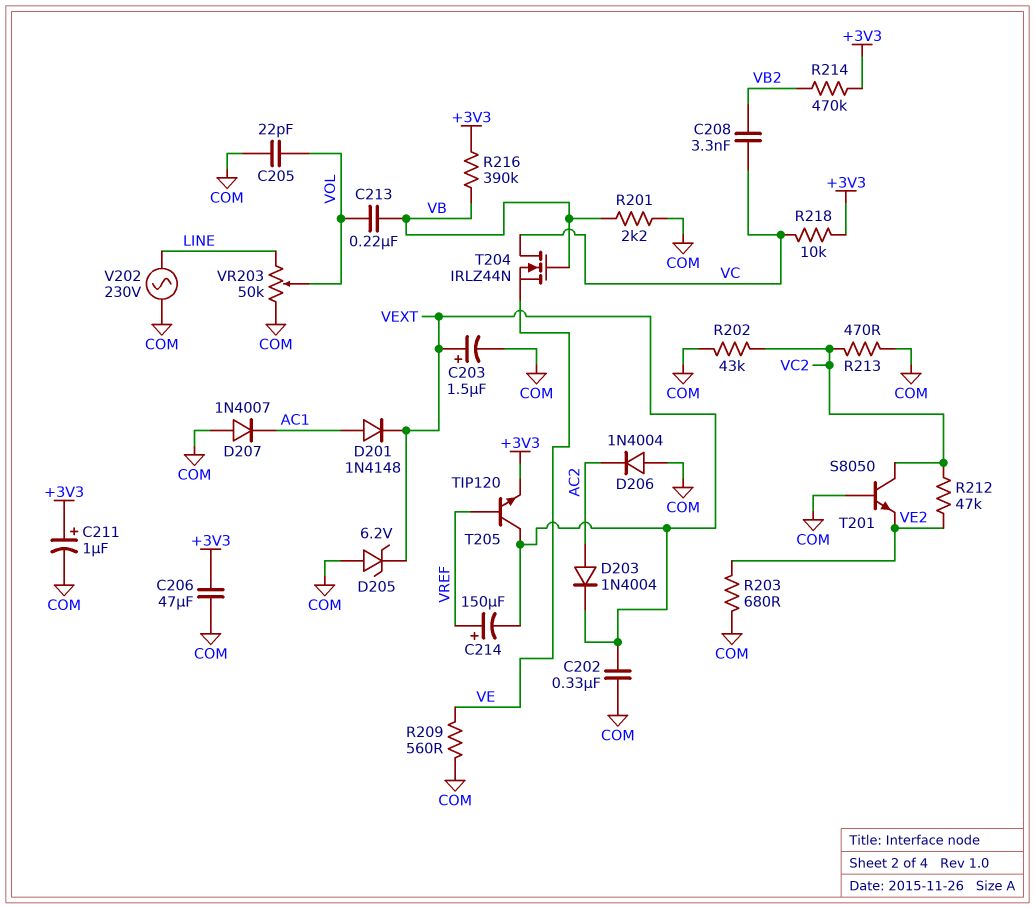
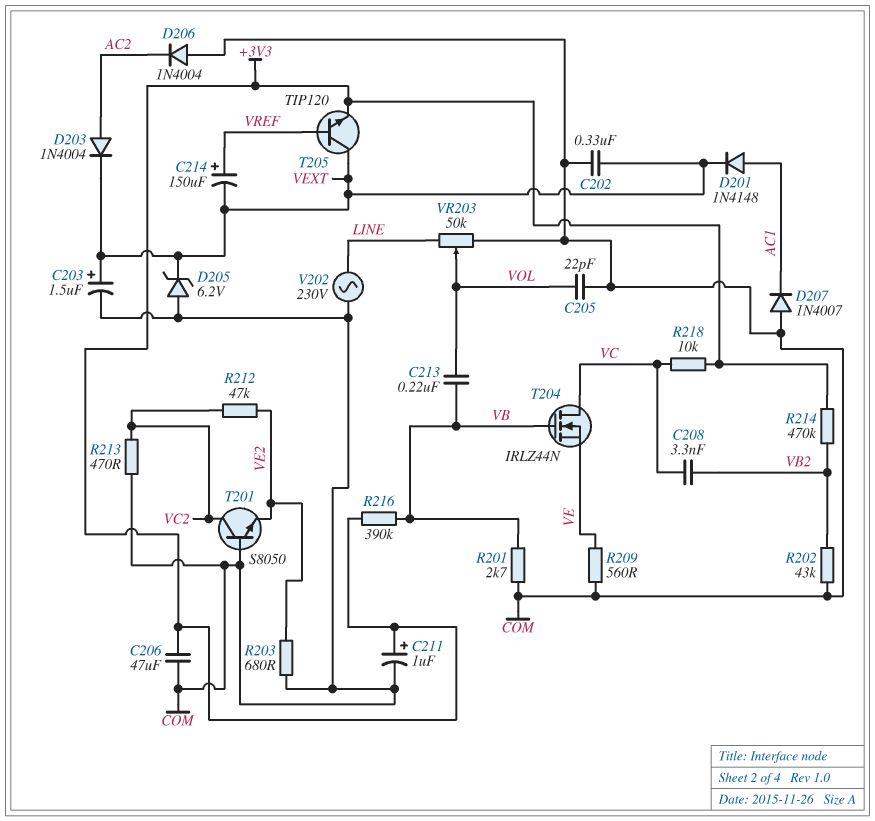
R201: 2.2k (COM, VB) -> 2.7k (COM, VB)
R202: 43k (COM, VC2) -> 43k (COM, VB2)

